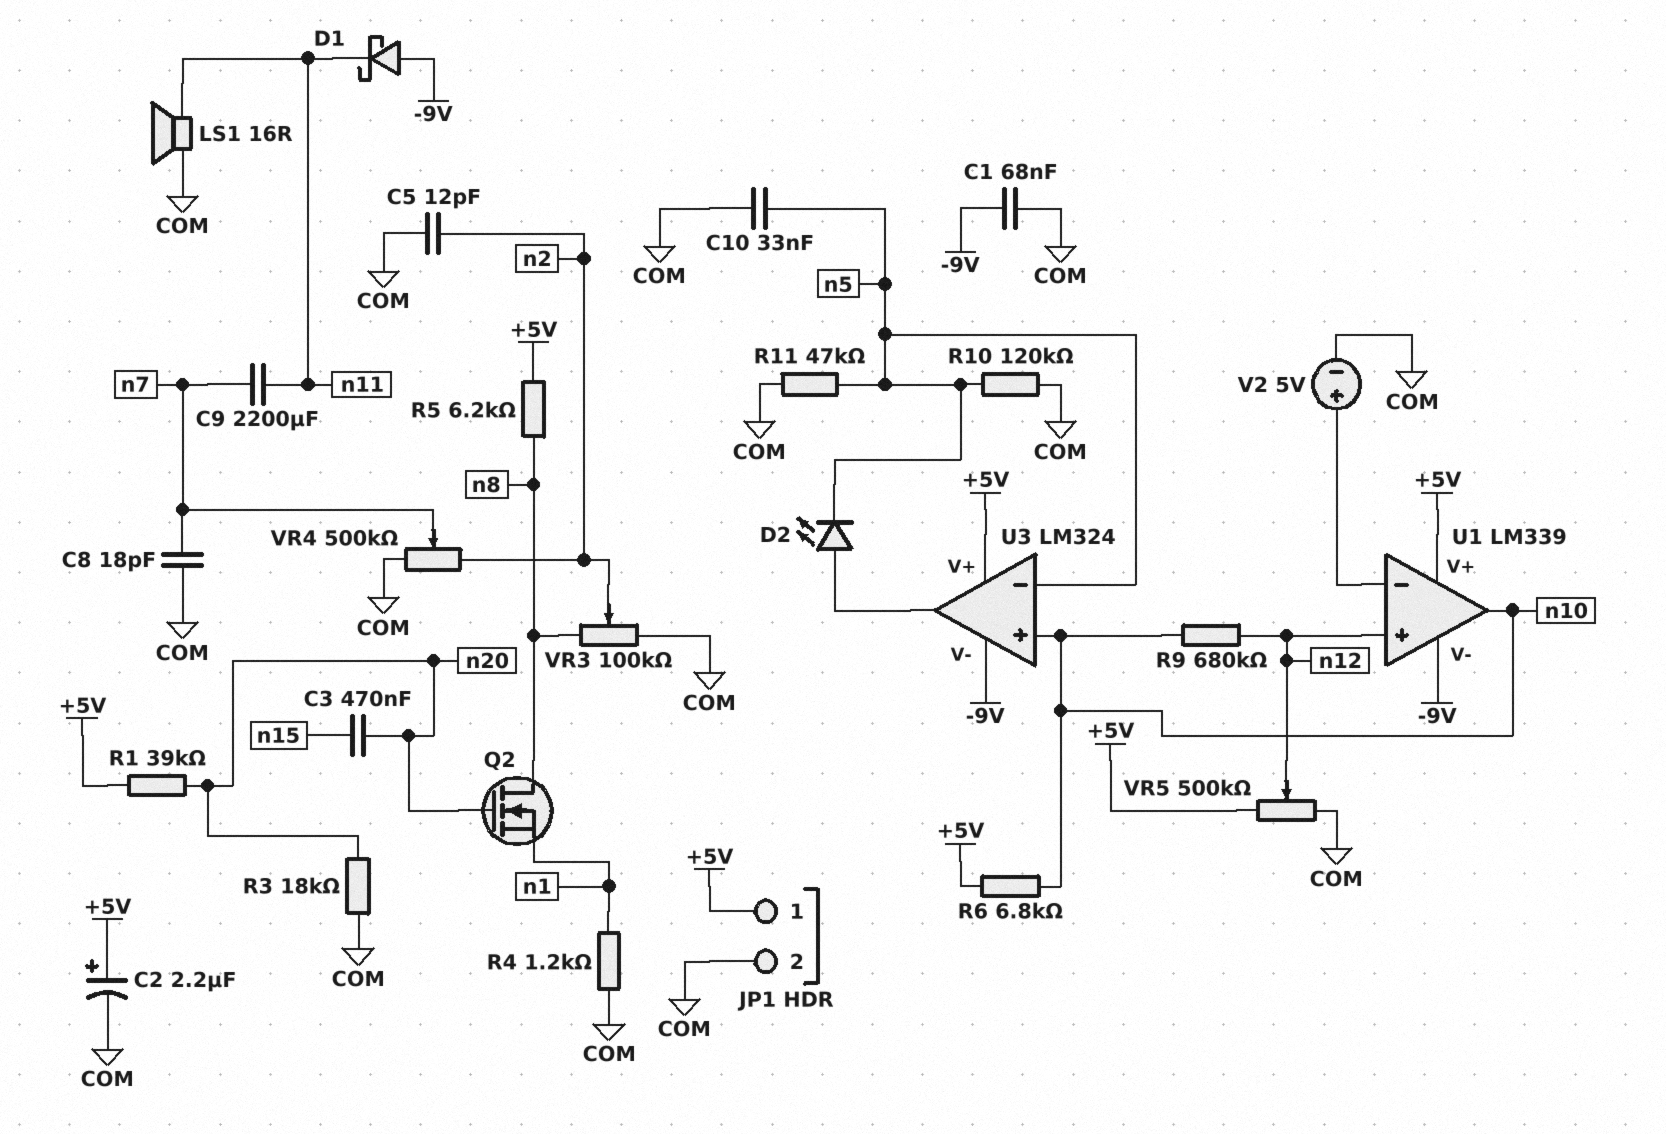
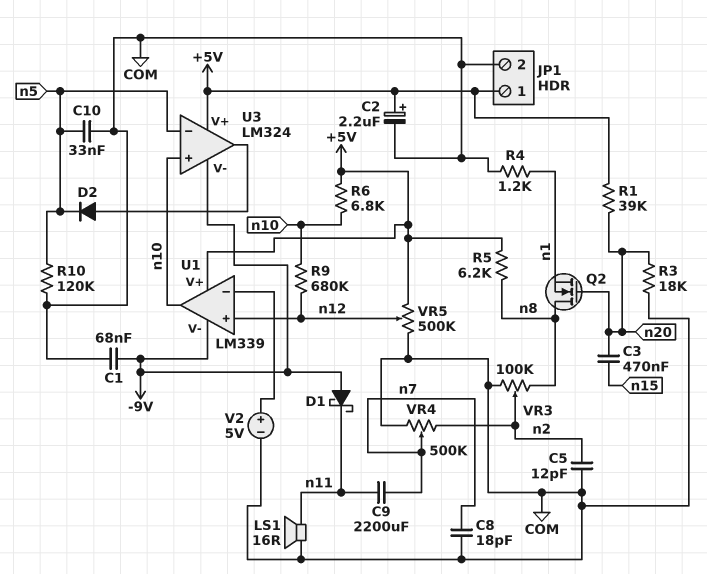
D2: LED (A U3/out, K n5) -> diode (A U3/out, K n5)
R11: 47k (COM, n5) -> none

